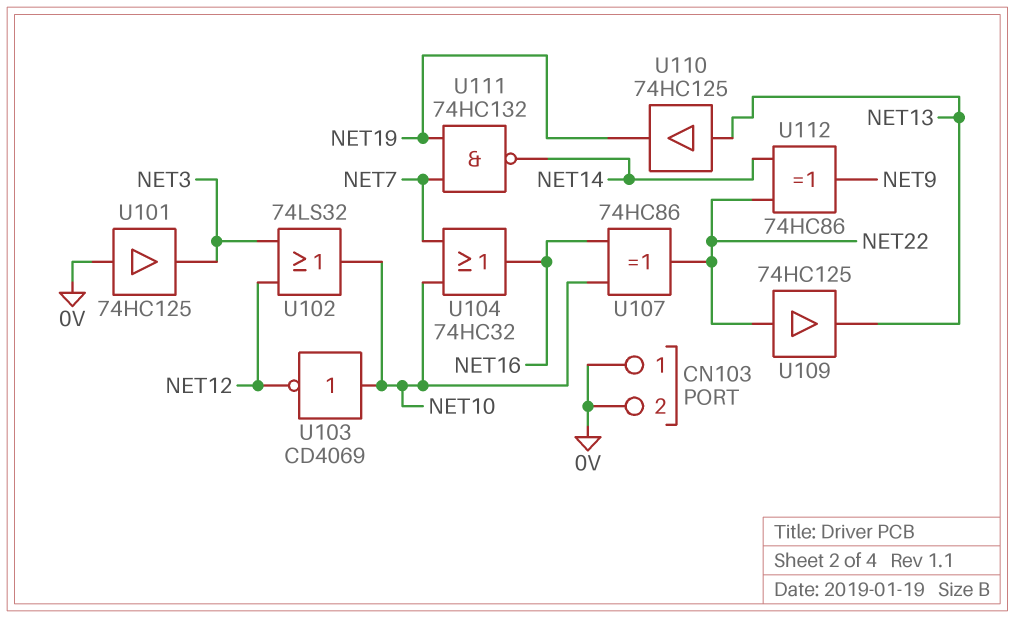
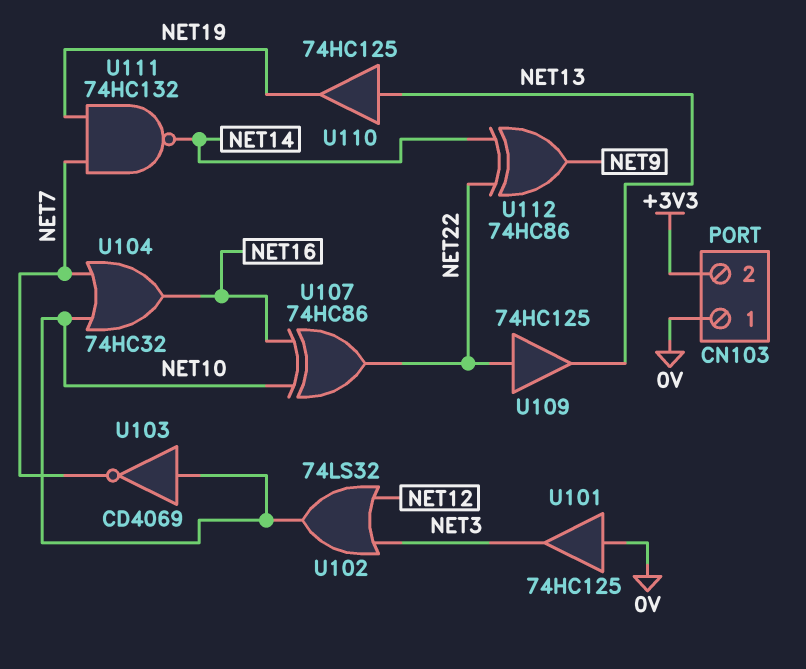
CN103 pin 2: 0V -> +3V3
U103: NOT CD4069 (in NET10, out NET12) -> NOT CD4069 (in NET10, out NET7)

